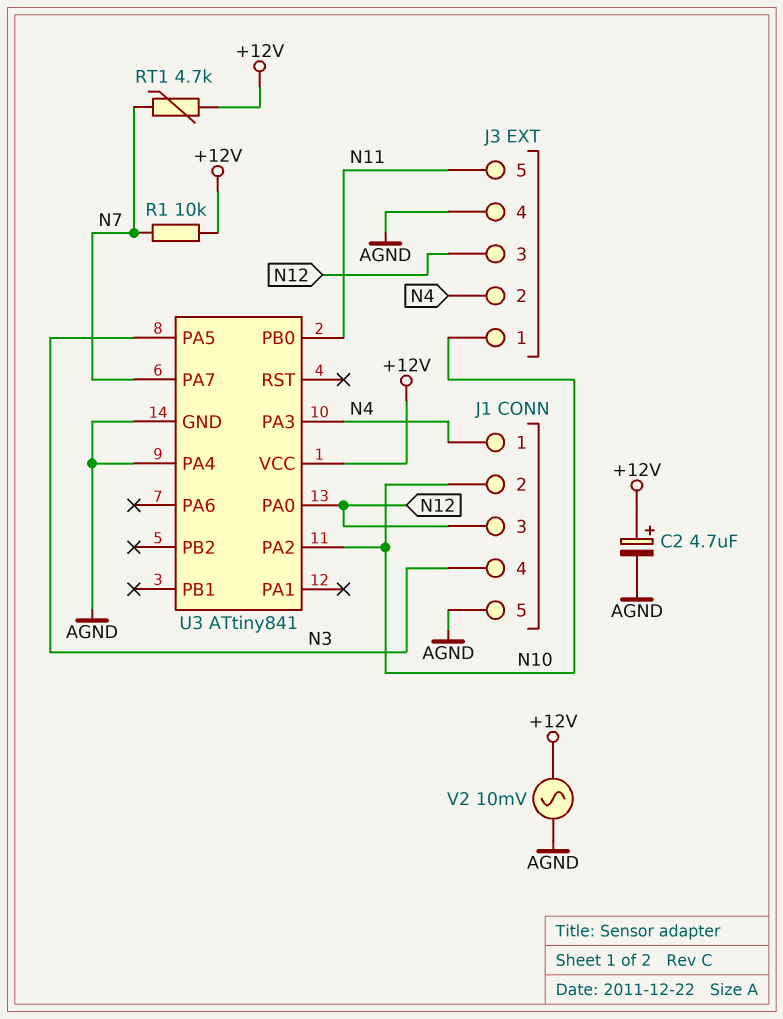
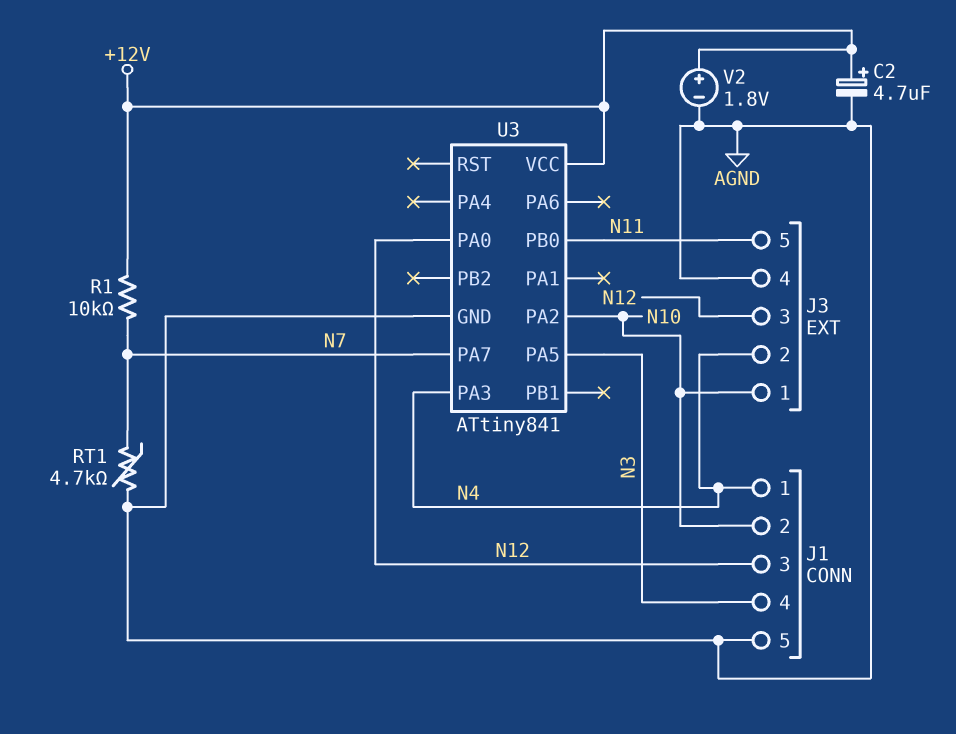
RT1: 4.7k (+12V, N7) -> 4.7k (AGND, N7)
U3 pin PA4: AGND -> none
V2: AC 10mV (+12V, AGND) -> 1.8V (plus +12V, minus AGND)

